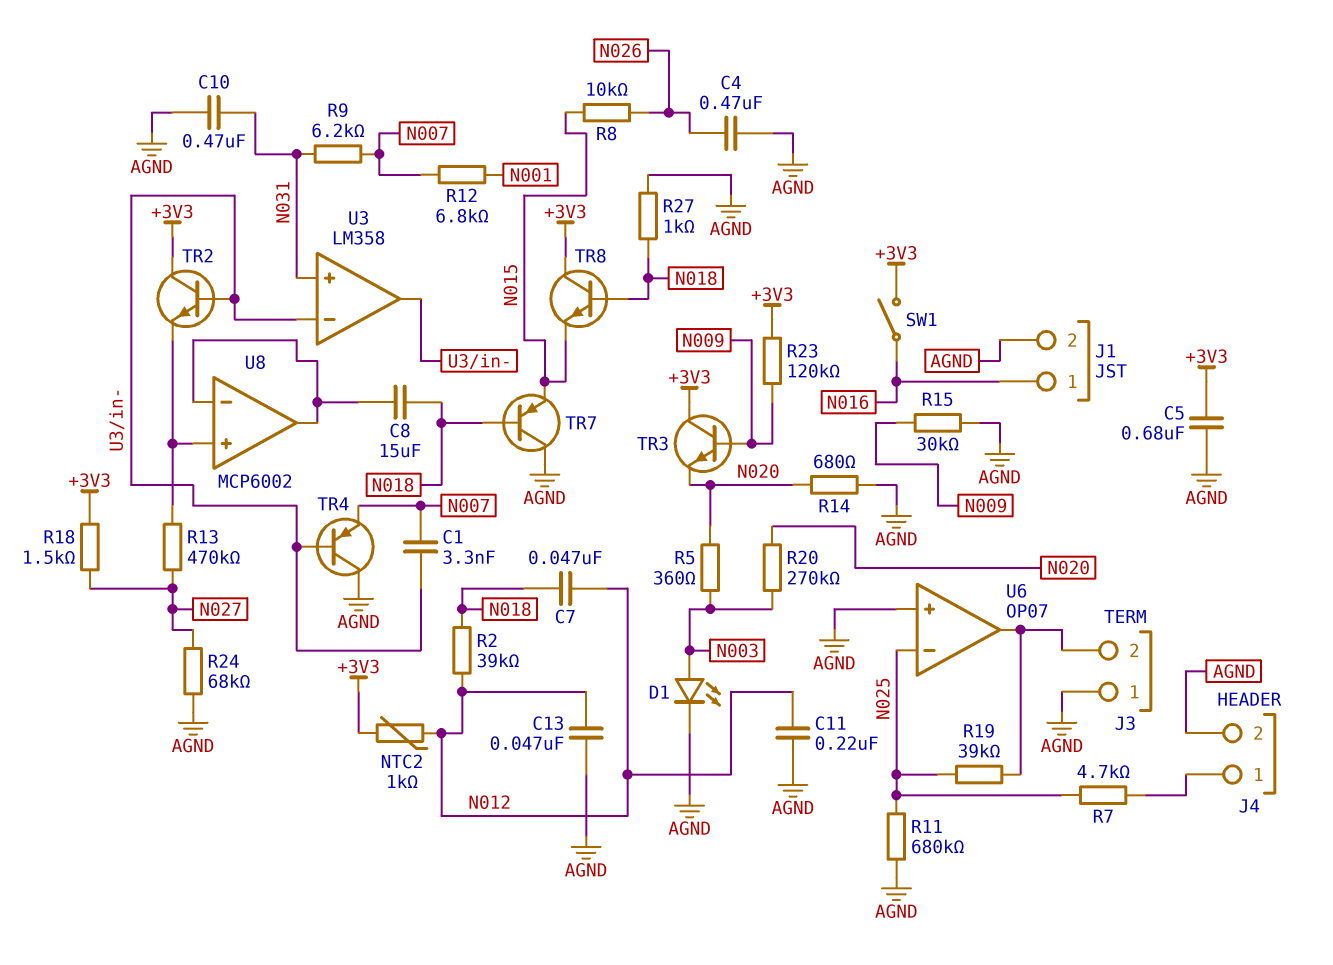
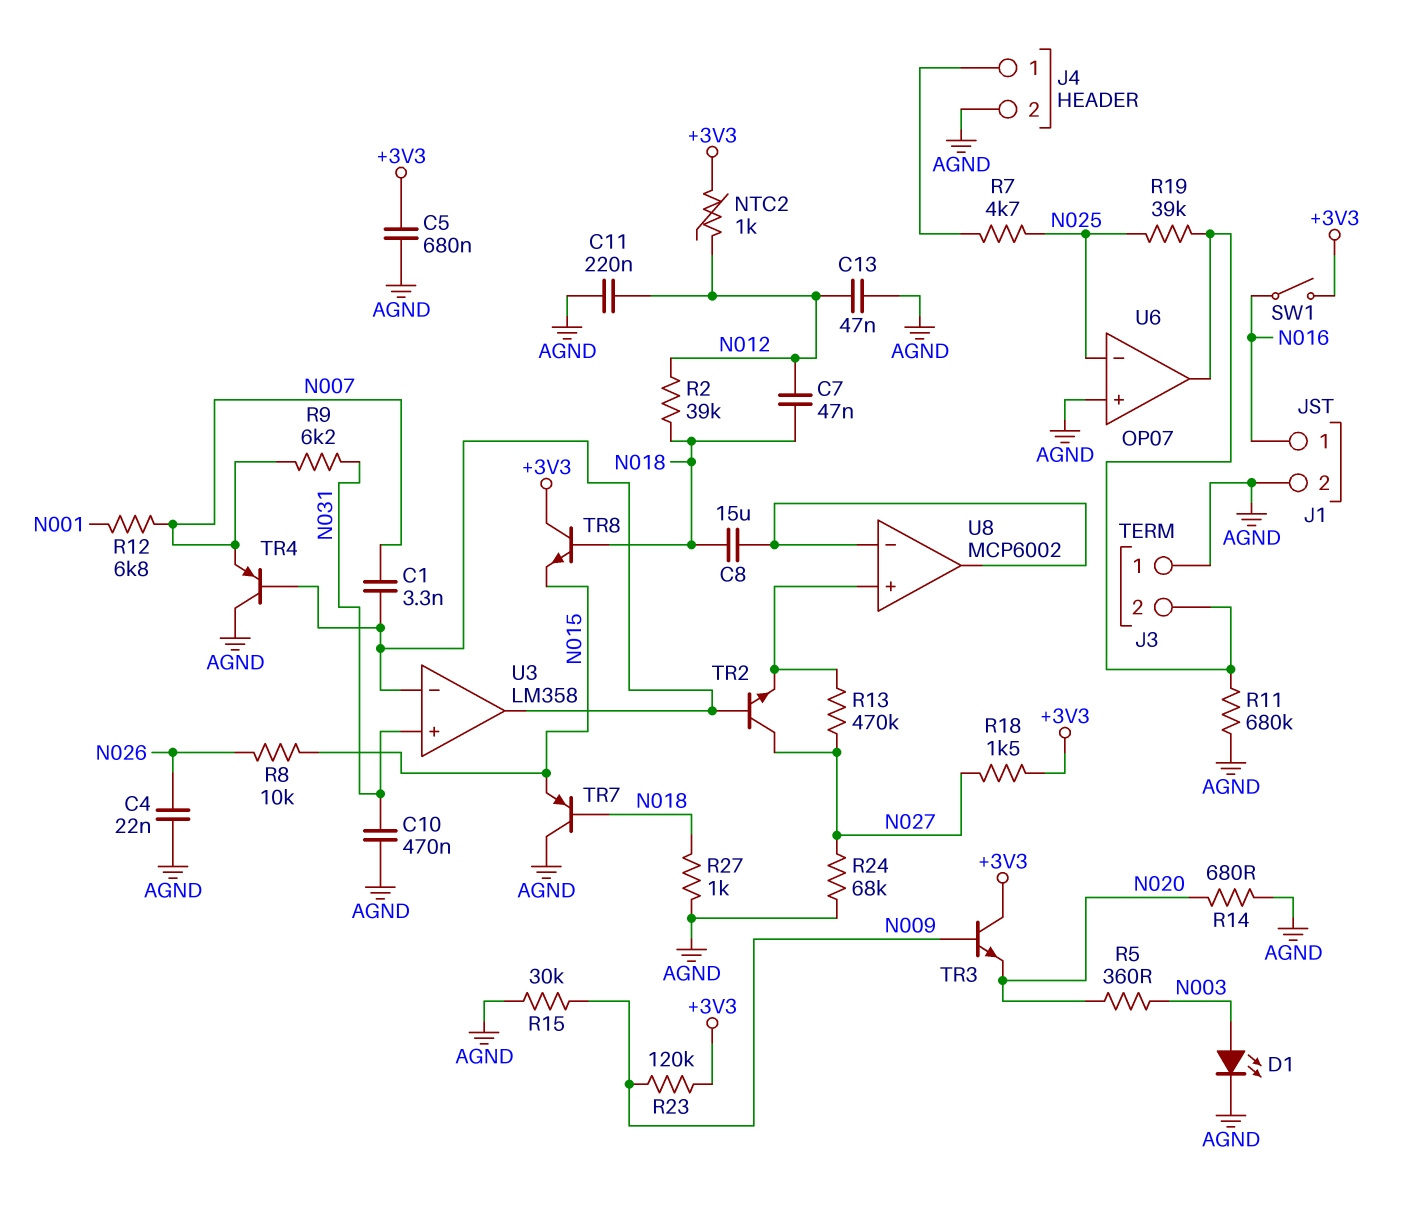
C4: 470nF (AGND, N026) -> 22nF (AGND, N026)
R11: 680k (AGND, N025) -> 680k (AGND, J3/2)
R20: 270k (N003, N020) -> none
TR2: NPN (B U3/in-, C +3V3, E U8/in+) -> NPN (B U3/in-, C N027, E U8/in+)

